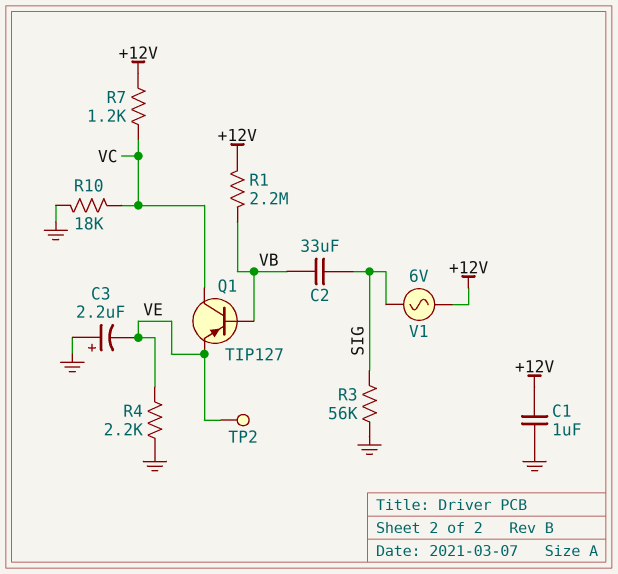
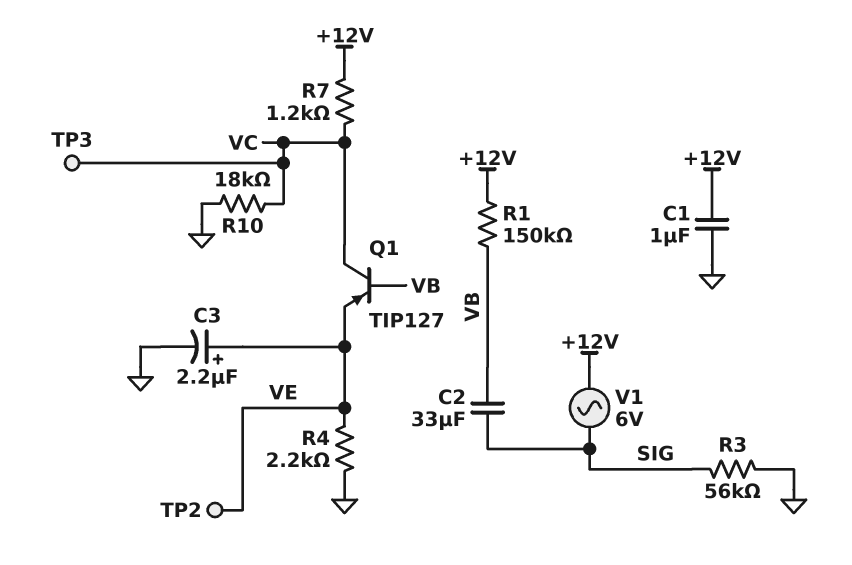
C3: 2.2uF (plus GND, minus VE) -> 2.2uF (plus VE, minus GND)
R1: 2.2M (+12V, VB) -> 150k (+12V, VB)
TP3: none -> test point (VC)

